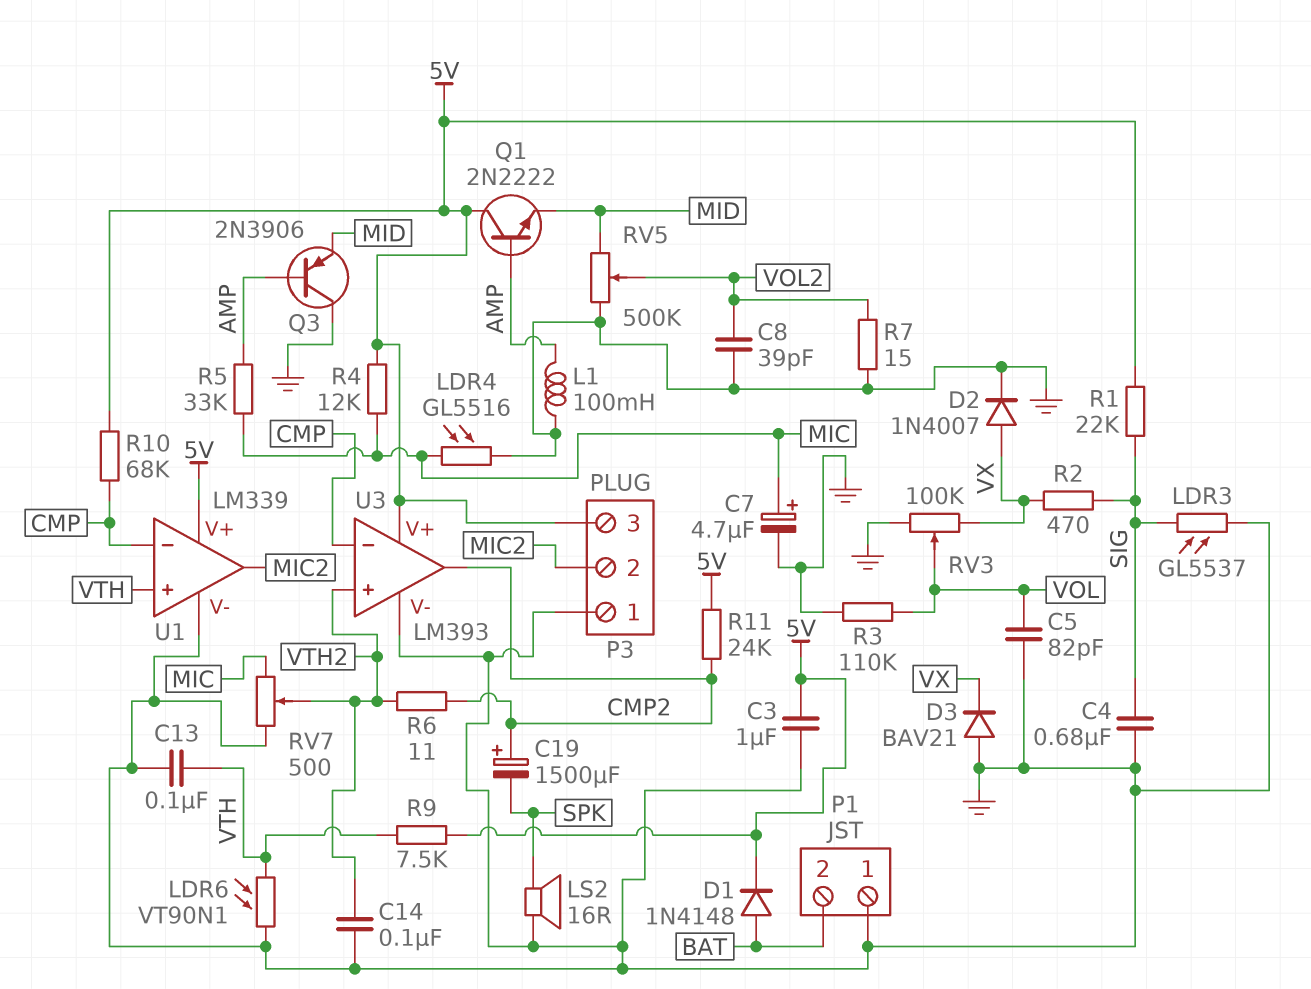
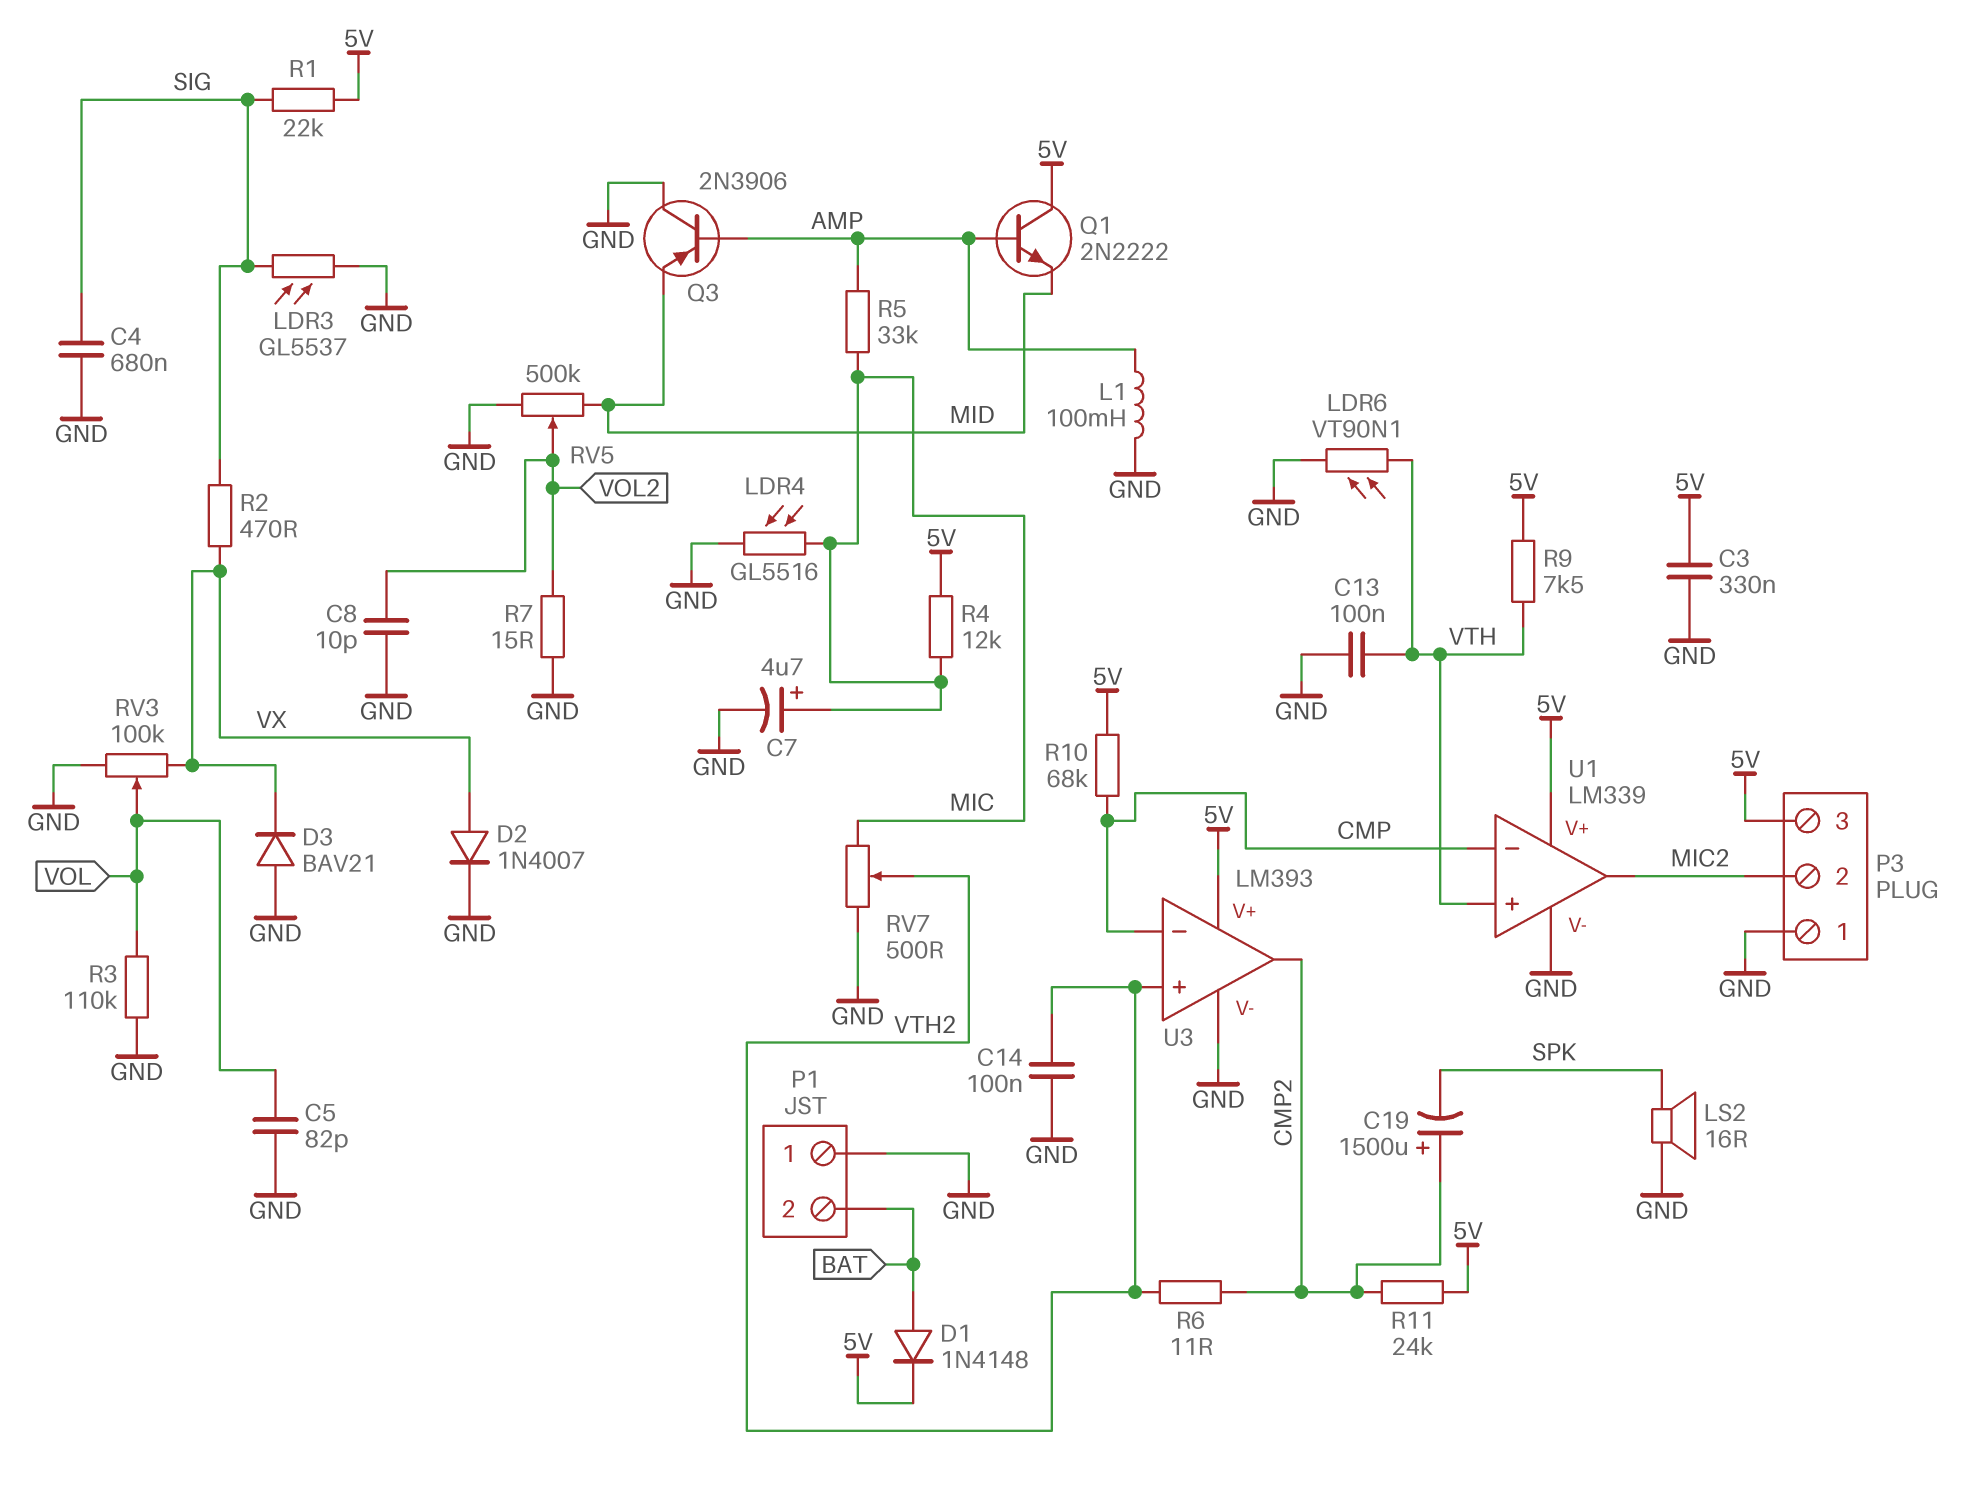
C3: 1uF (5V, GND) -> 330nF (5V, GND)
C8: 39pF (GND, VOL2) -> 10pF (GND, VOL2)

